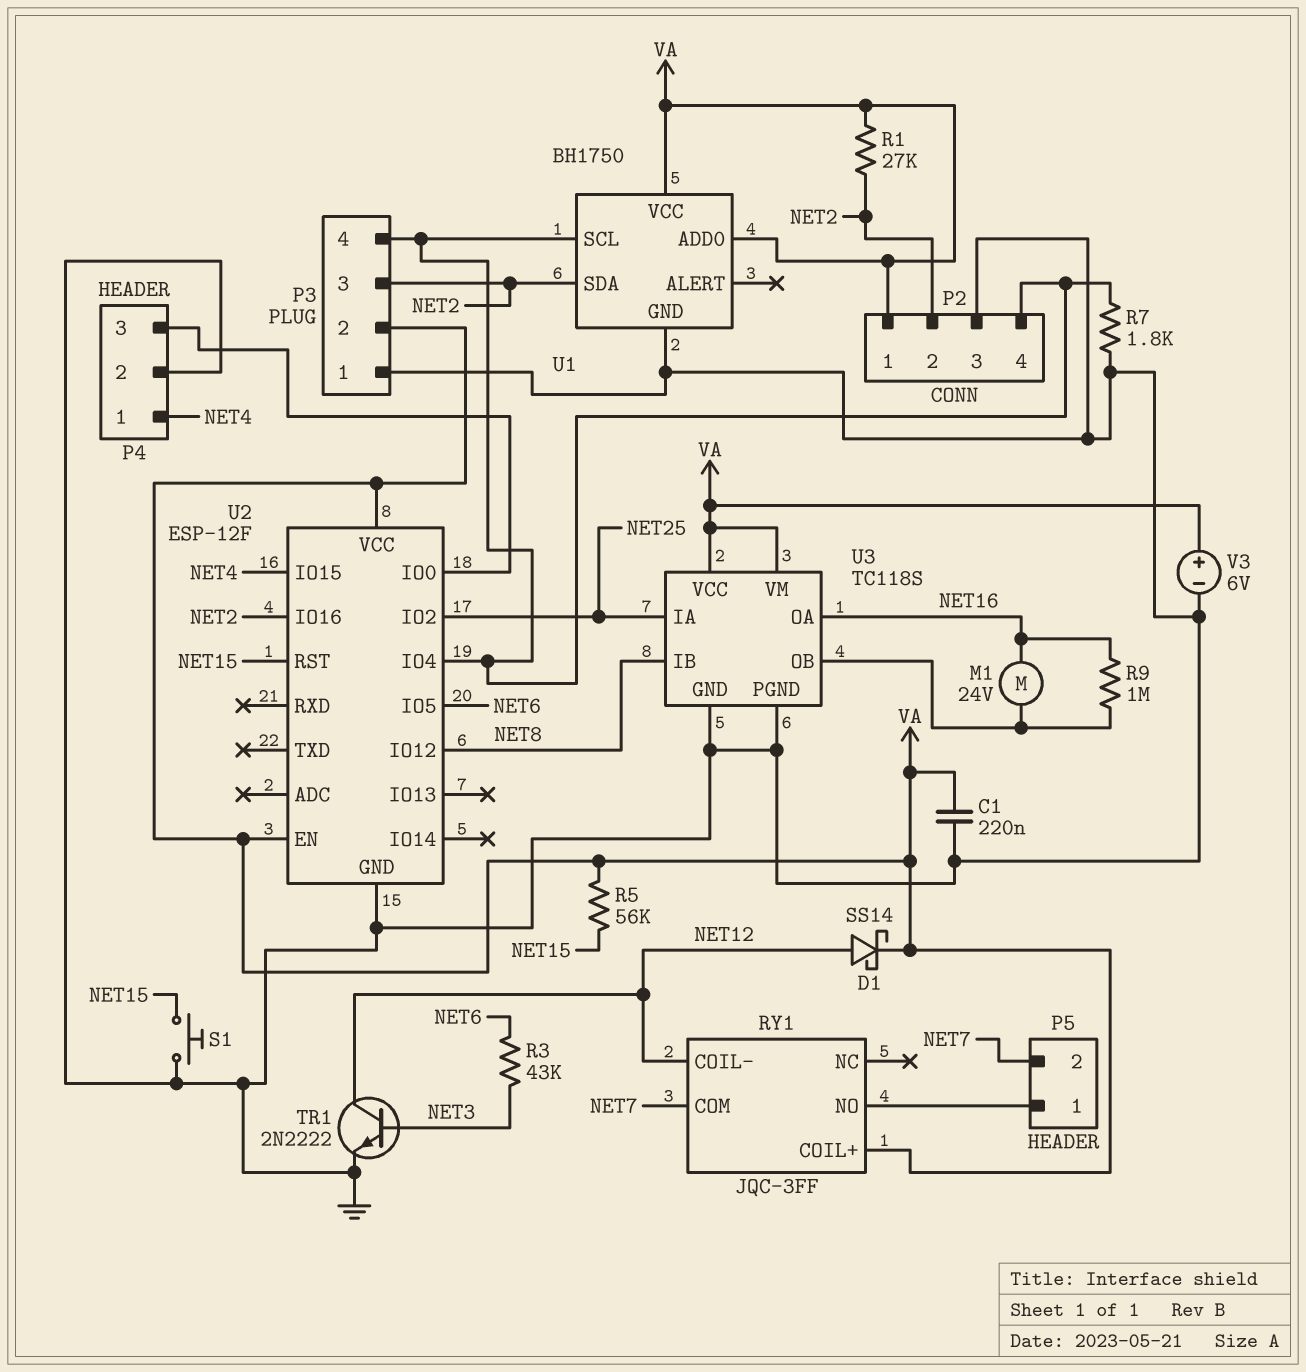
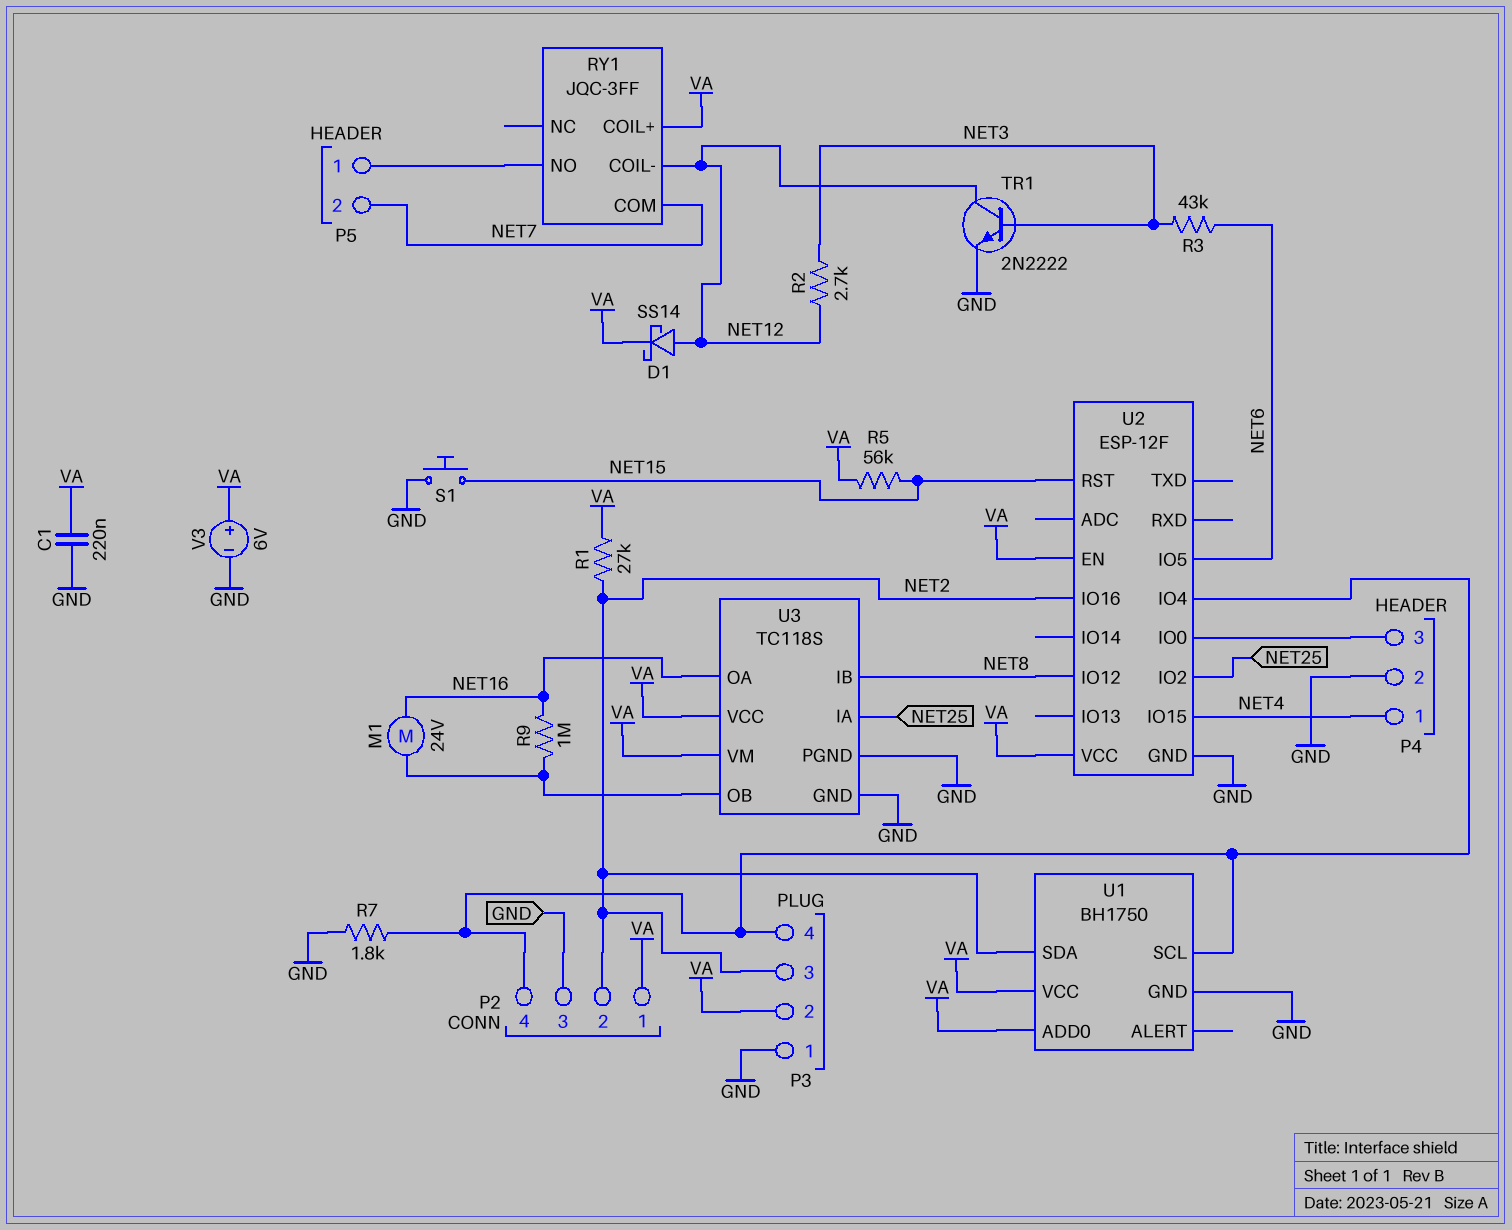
R2: none -> 2.7k (NET3, NET12)

